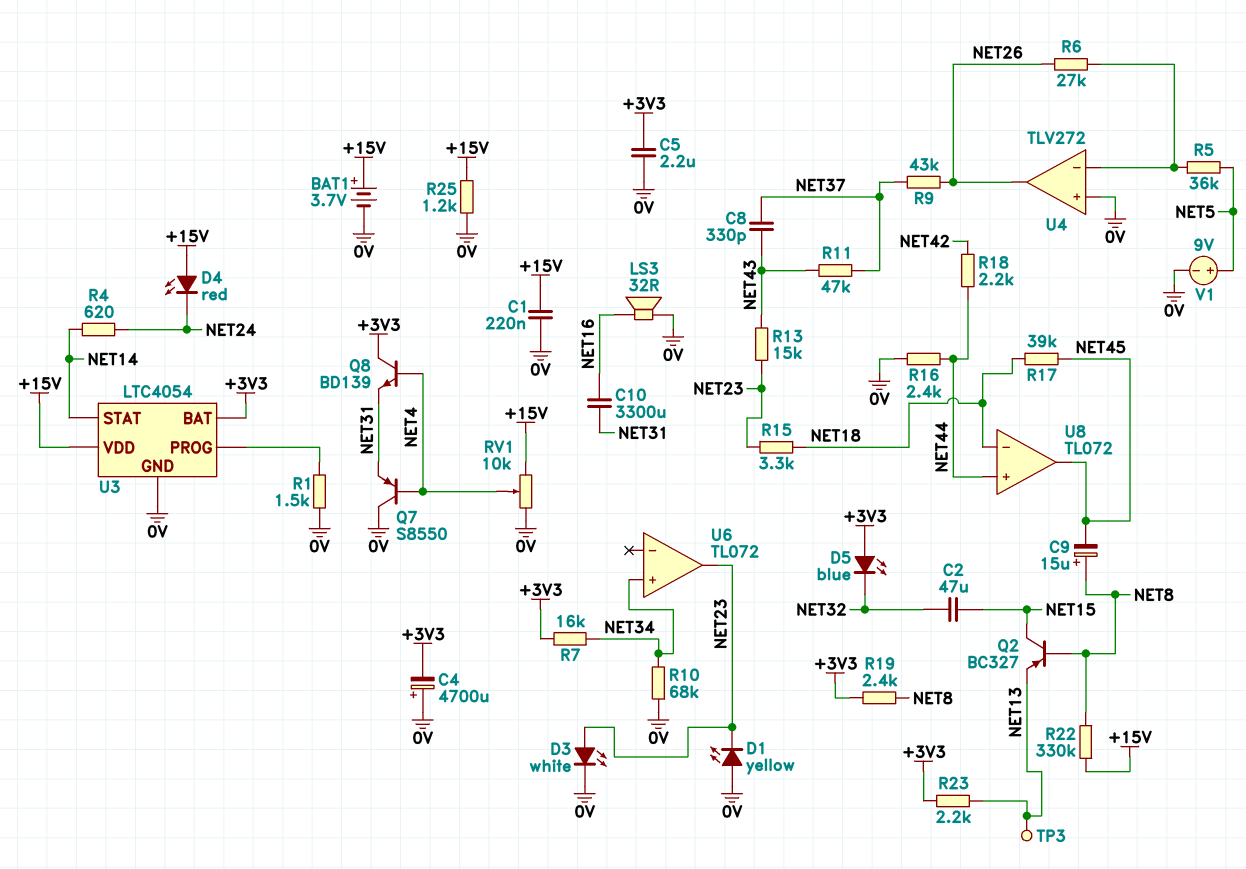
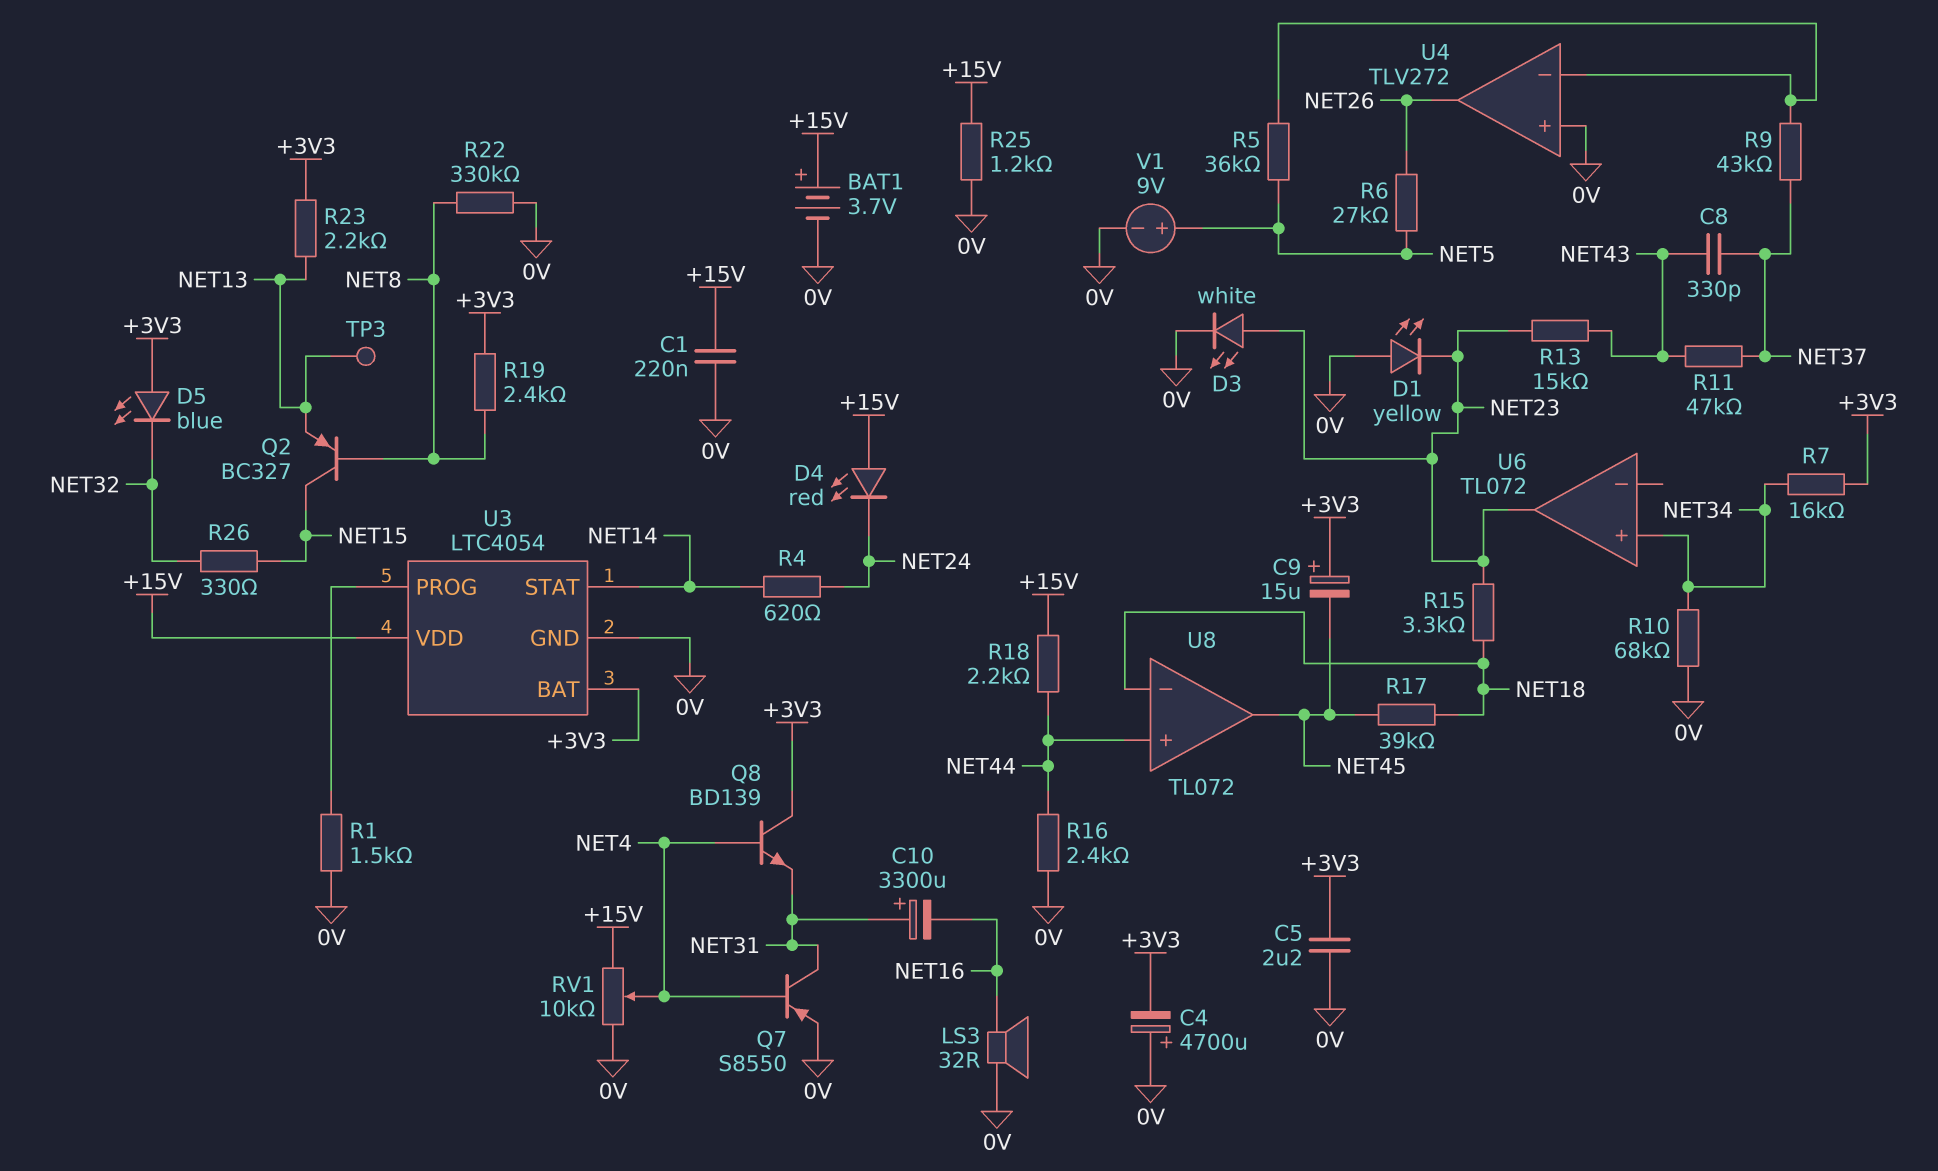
C2: 47uF (NET15, NET32) -> none
C9: 15uF (plus NET8, minus NET45) -> 15uF (plus +3V3, minus NET45)
C10: 3300uF (NET16, NET31) -> 3300uF (plus NET31, minus NET16)
Q7: PNP S8550 (B NET4, C 0V, E NET31) -> PNP S8550 (B NET4, C NET31, E 0V)
R6: 27k (NET26, U4/in-) -> 27k (NET5, NET26)
R9: 43k (NET26, NET37) -> 43k (NET37, U4/in-)
R18: 2.2k (NET42, NET44) -> 2.2k (+15V, NET44)
R22: 330k (+15V, NET8) -> 330k (0V, NET8)
R26: none -> 330 (NET15, NET32)

